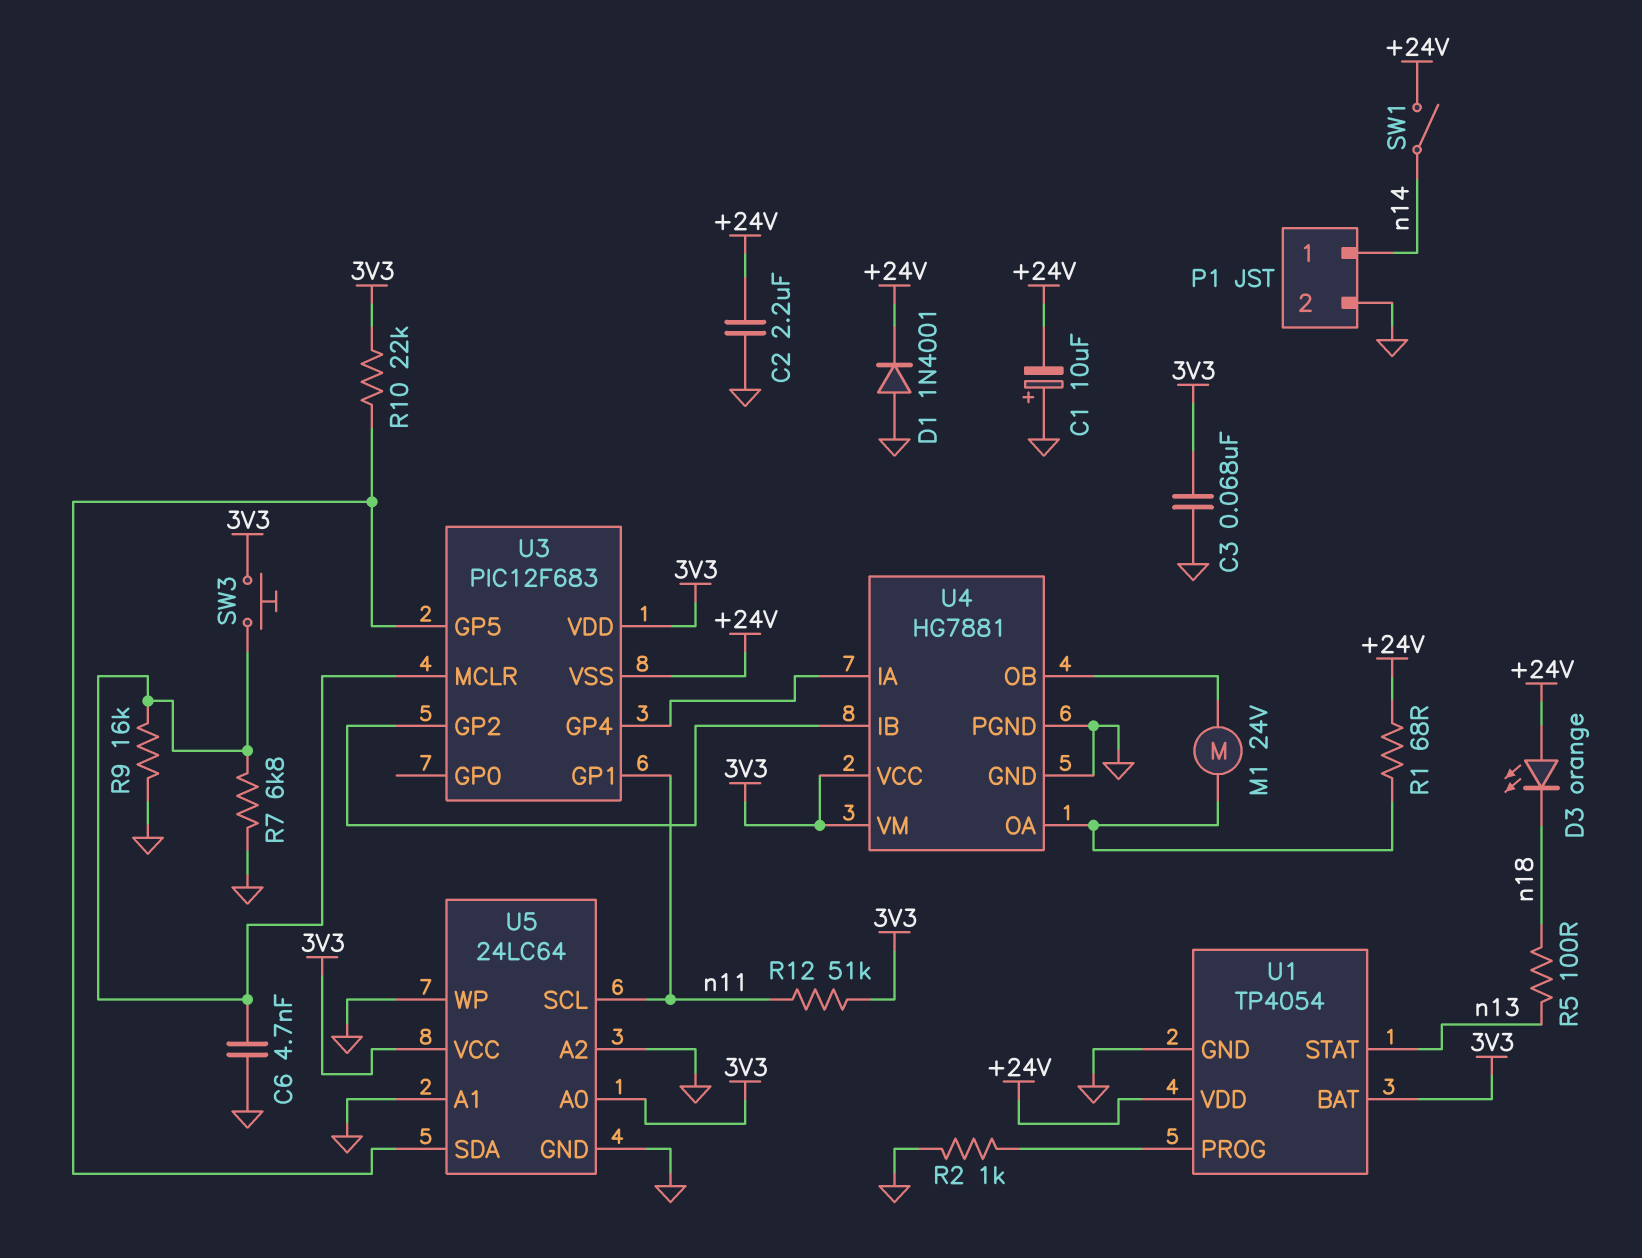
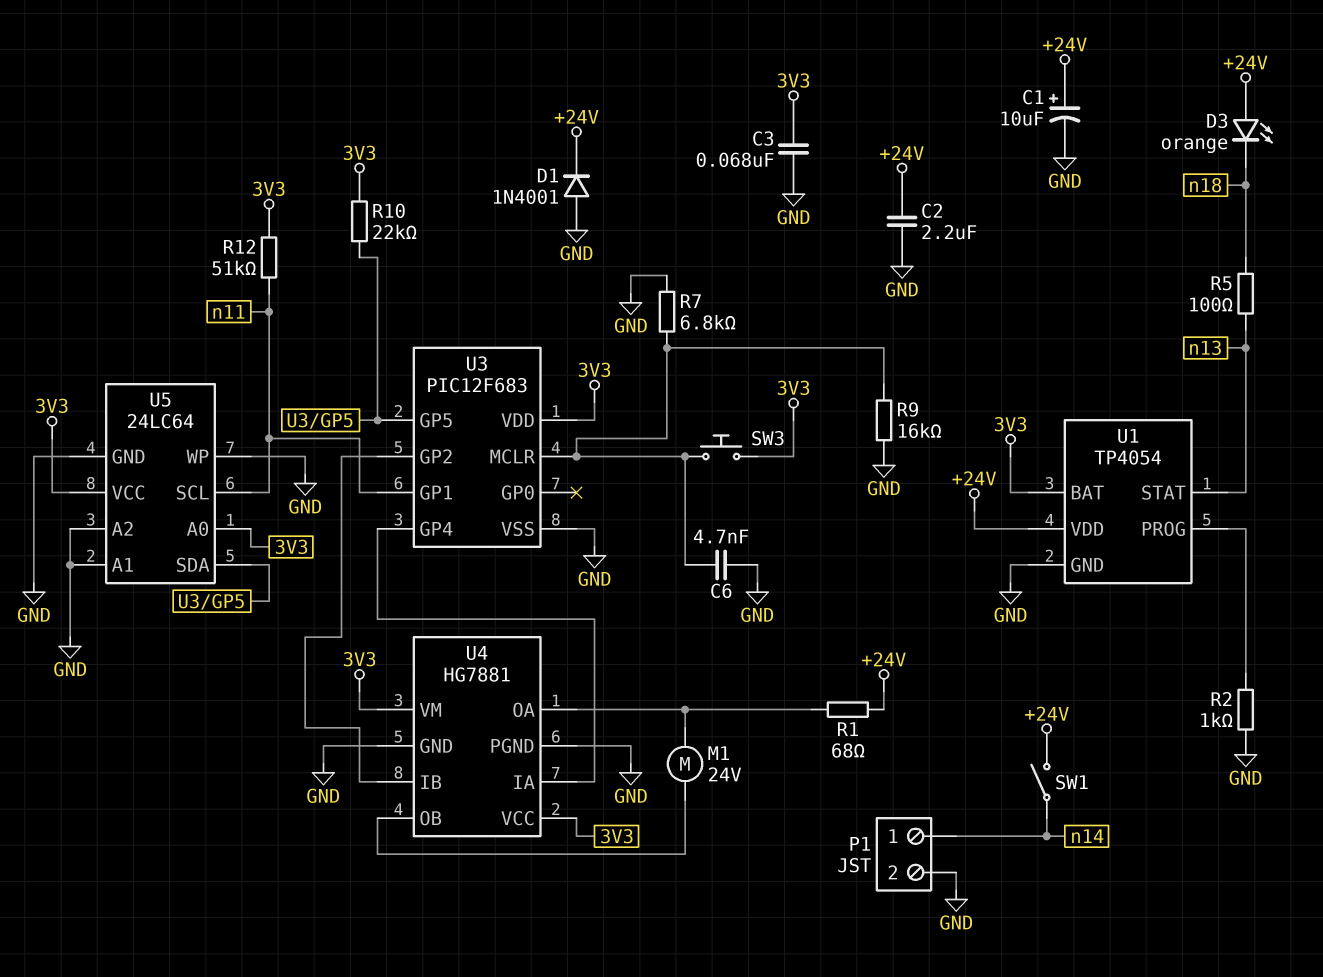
C1: 10uF (plus GND, minus +24V) -> 10uF (plus +24V, minus GND)
U3 pin VSS: +24V -> GND

